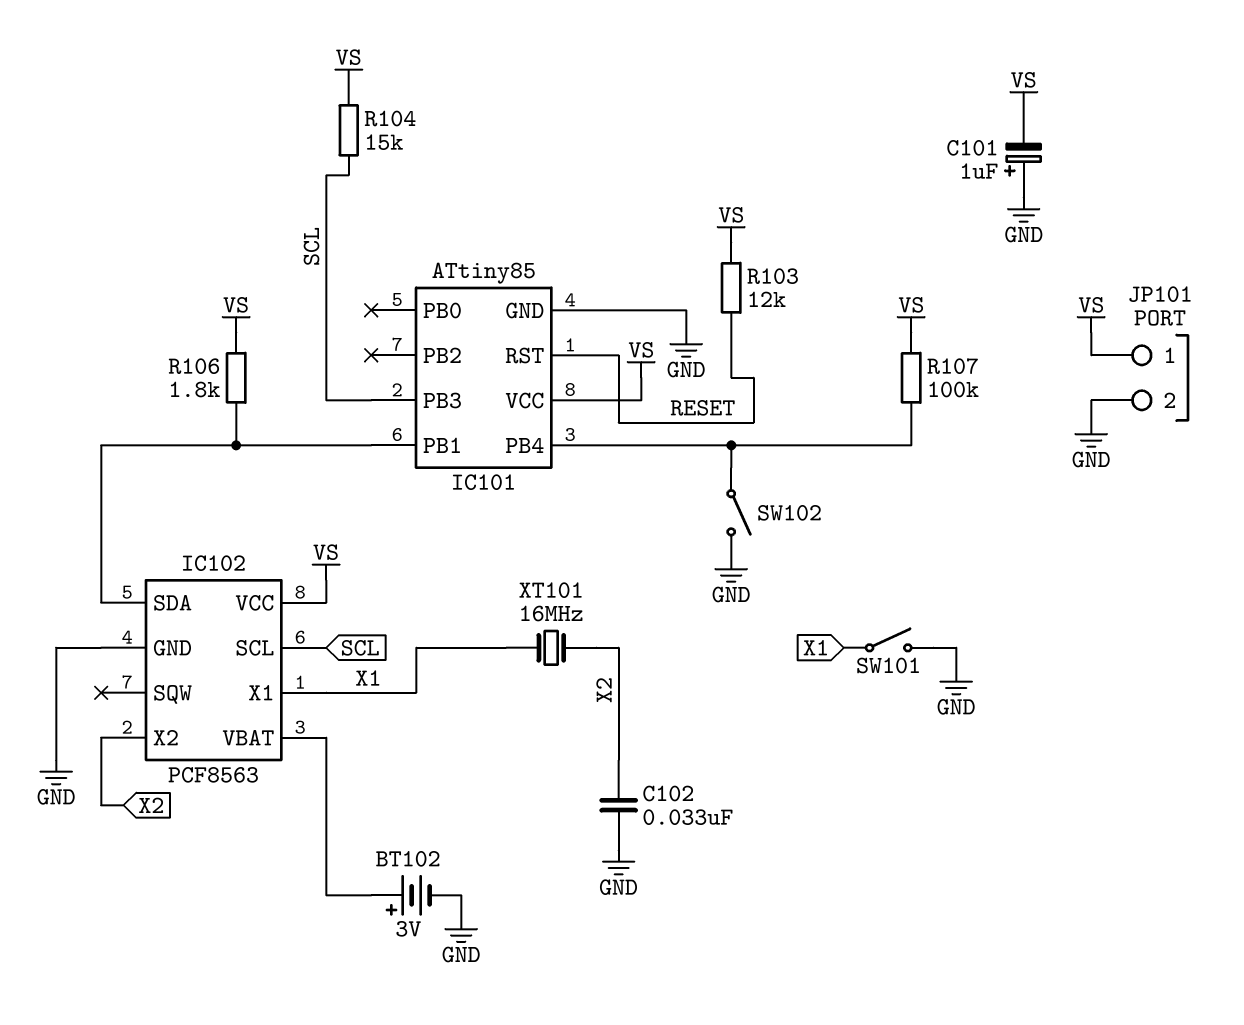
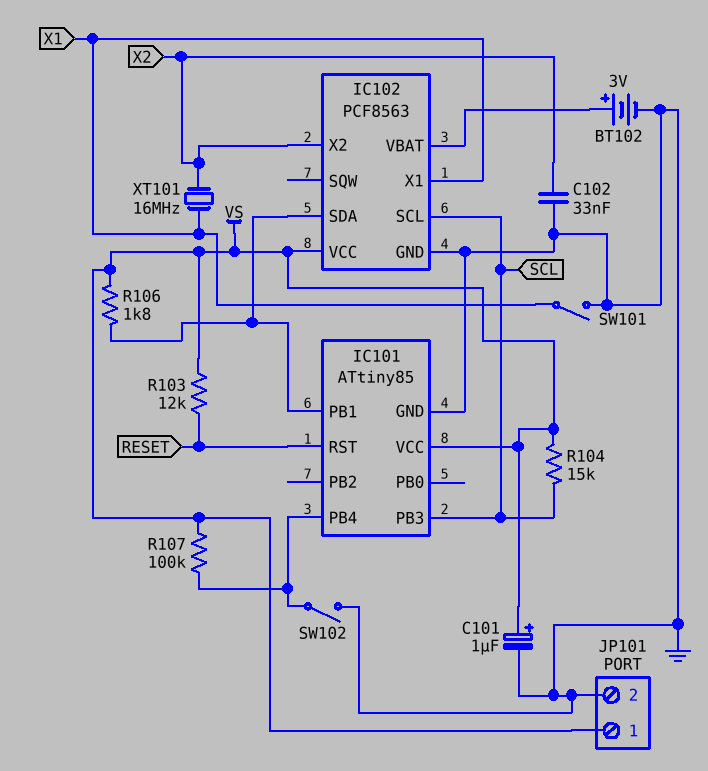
C101: 1uF (plus GND, minus VS) -> 1uF (plus VS, minus GND)

